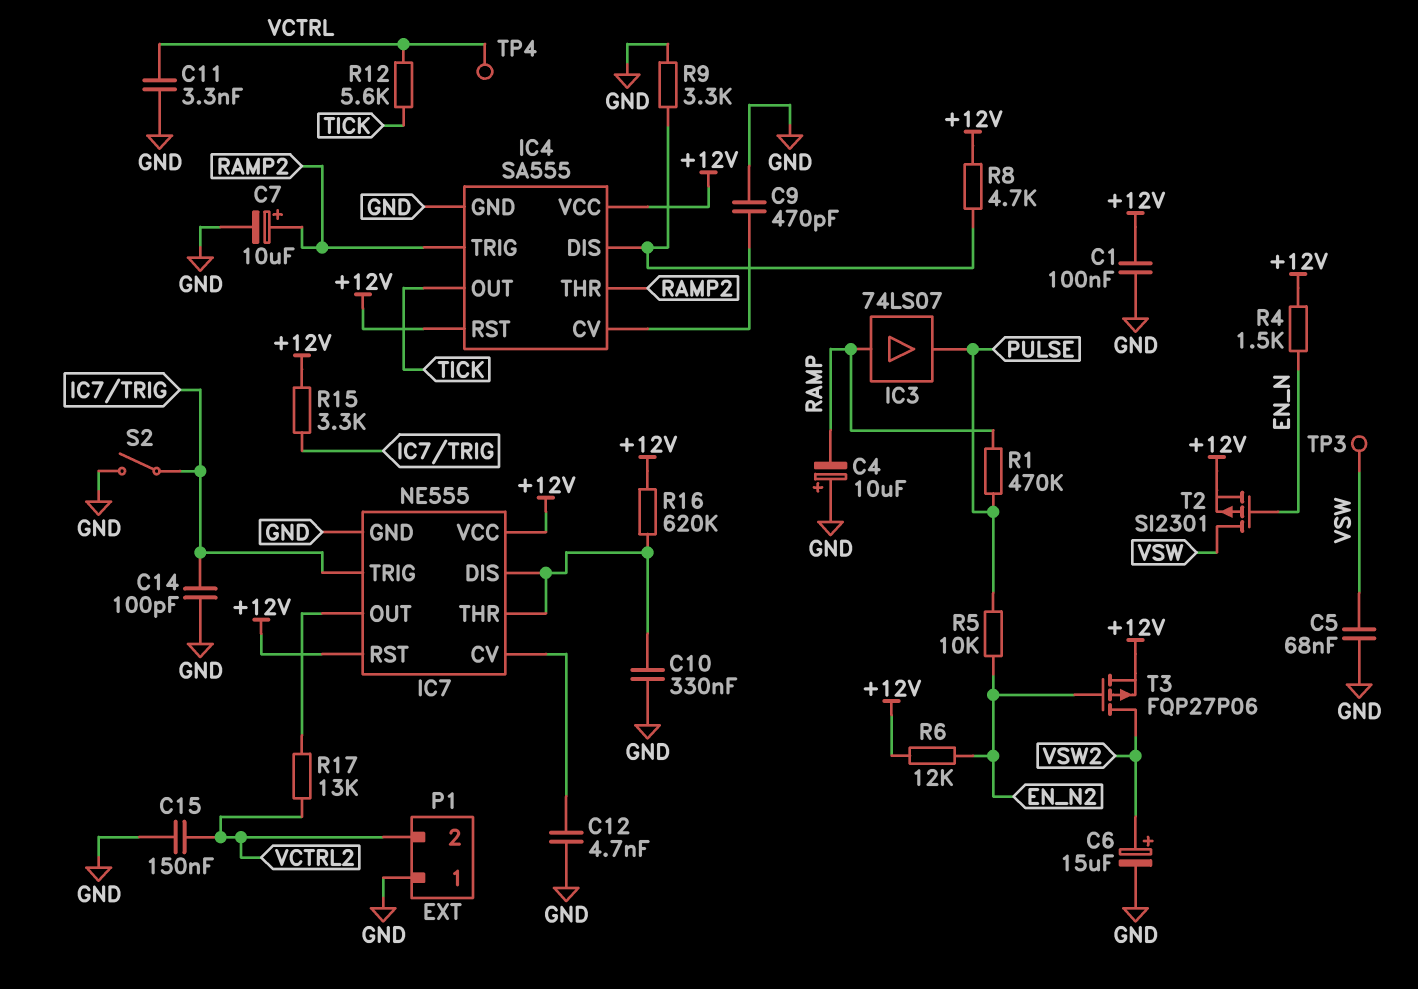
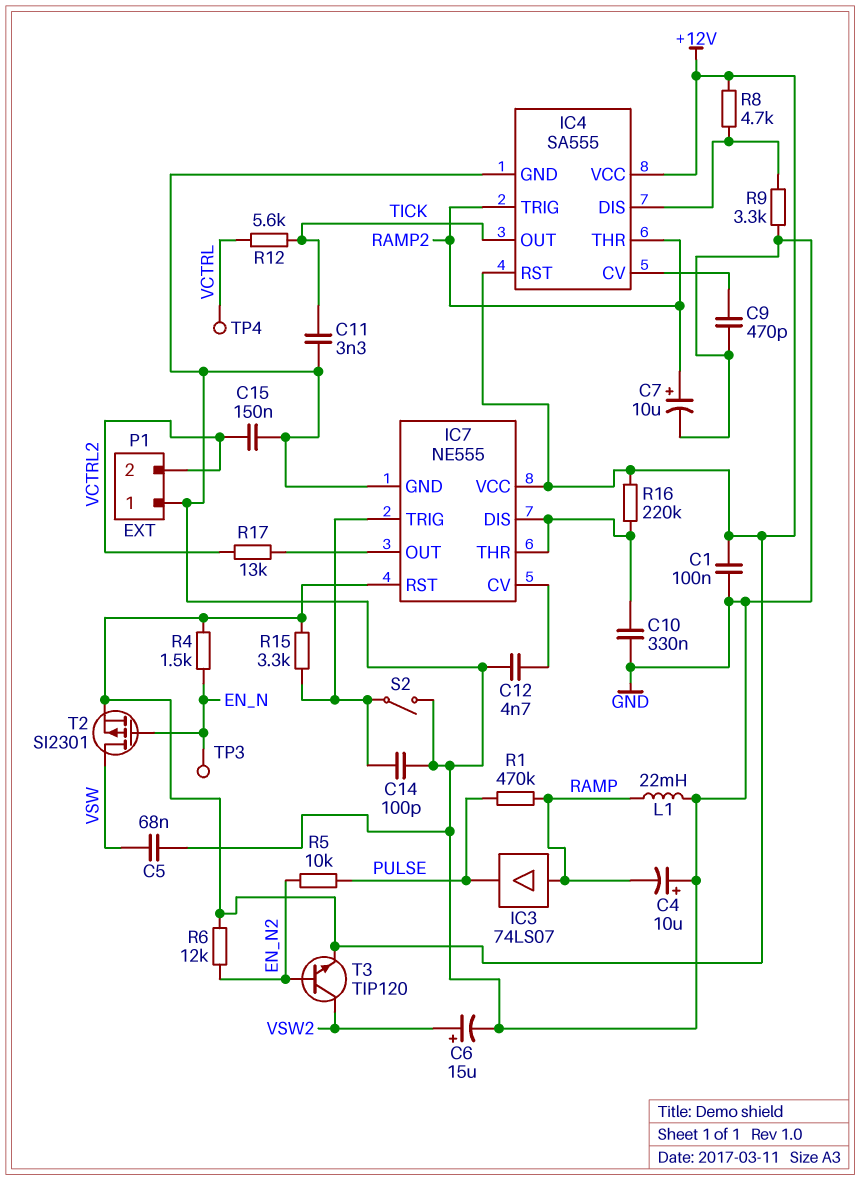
C11: 3.3nF (GND, VCTRL) -> 3.3nF (GND, TICK)
L1: none -> 22mH (GND, RAMP)
R16: 620k (+12V, IC7/DIS) -> 220k (+12V, IC7/DIS)
T3: PMOS FQP27P06 (G EN_N2, D VSW2, S +12V) -> NPN TIP120 (B EN_N2, C VSW2, E +12V)
TP3: test point (VSW) -> test point (EN_N)

